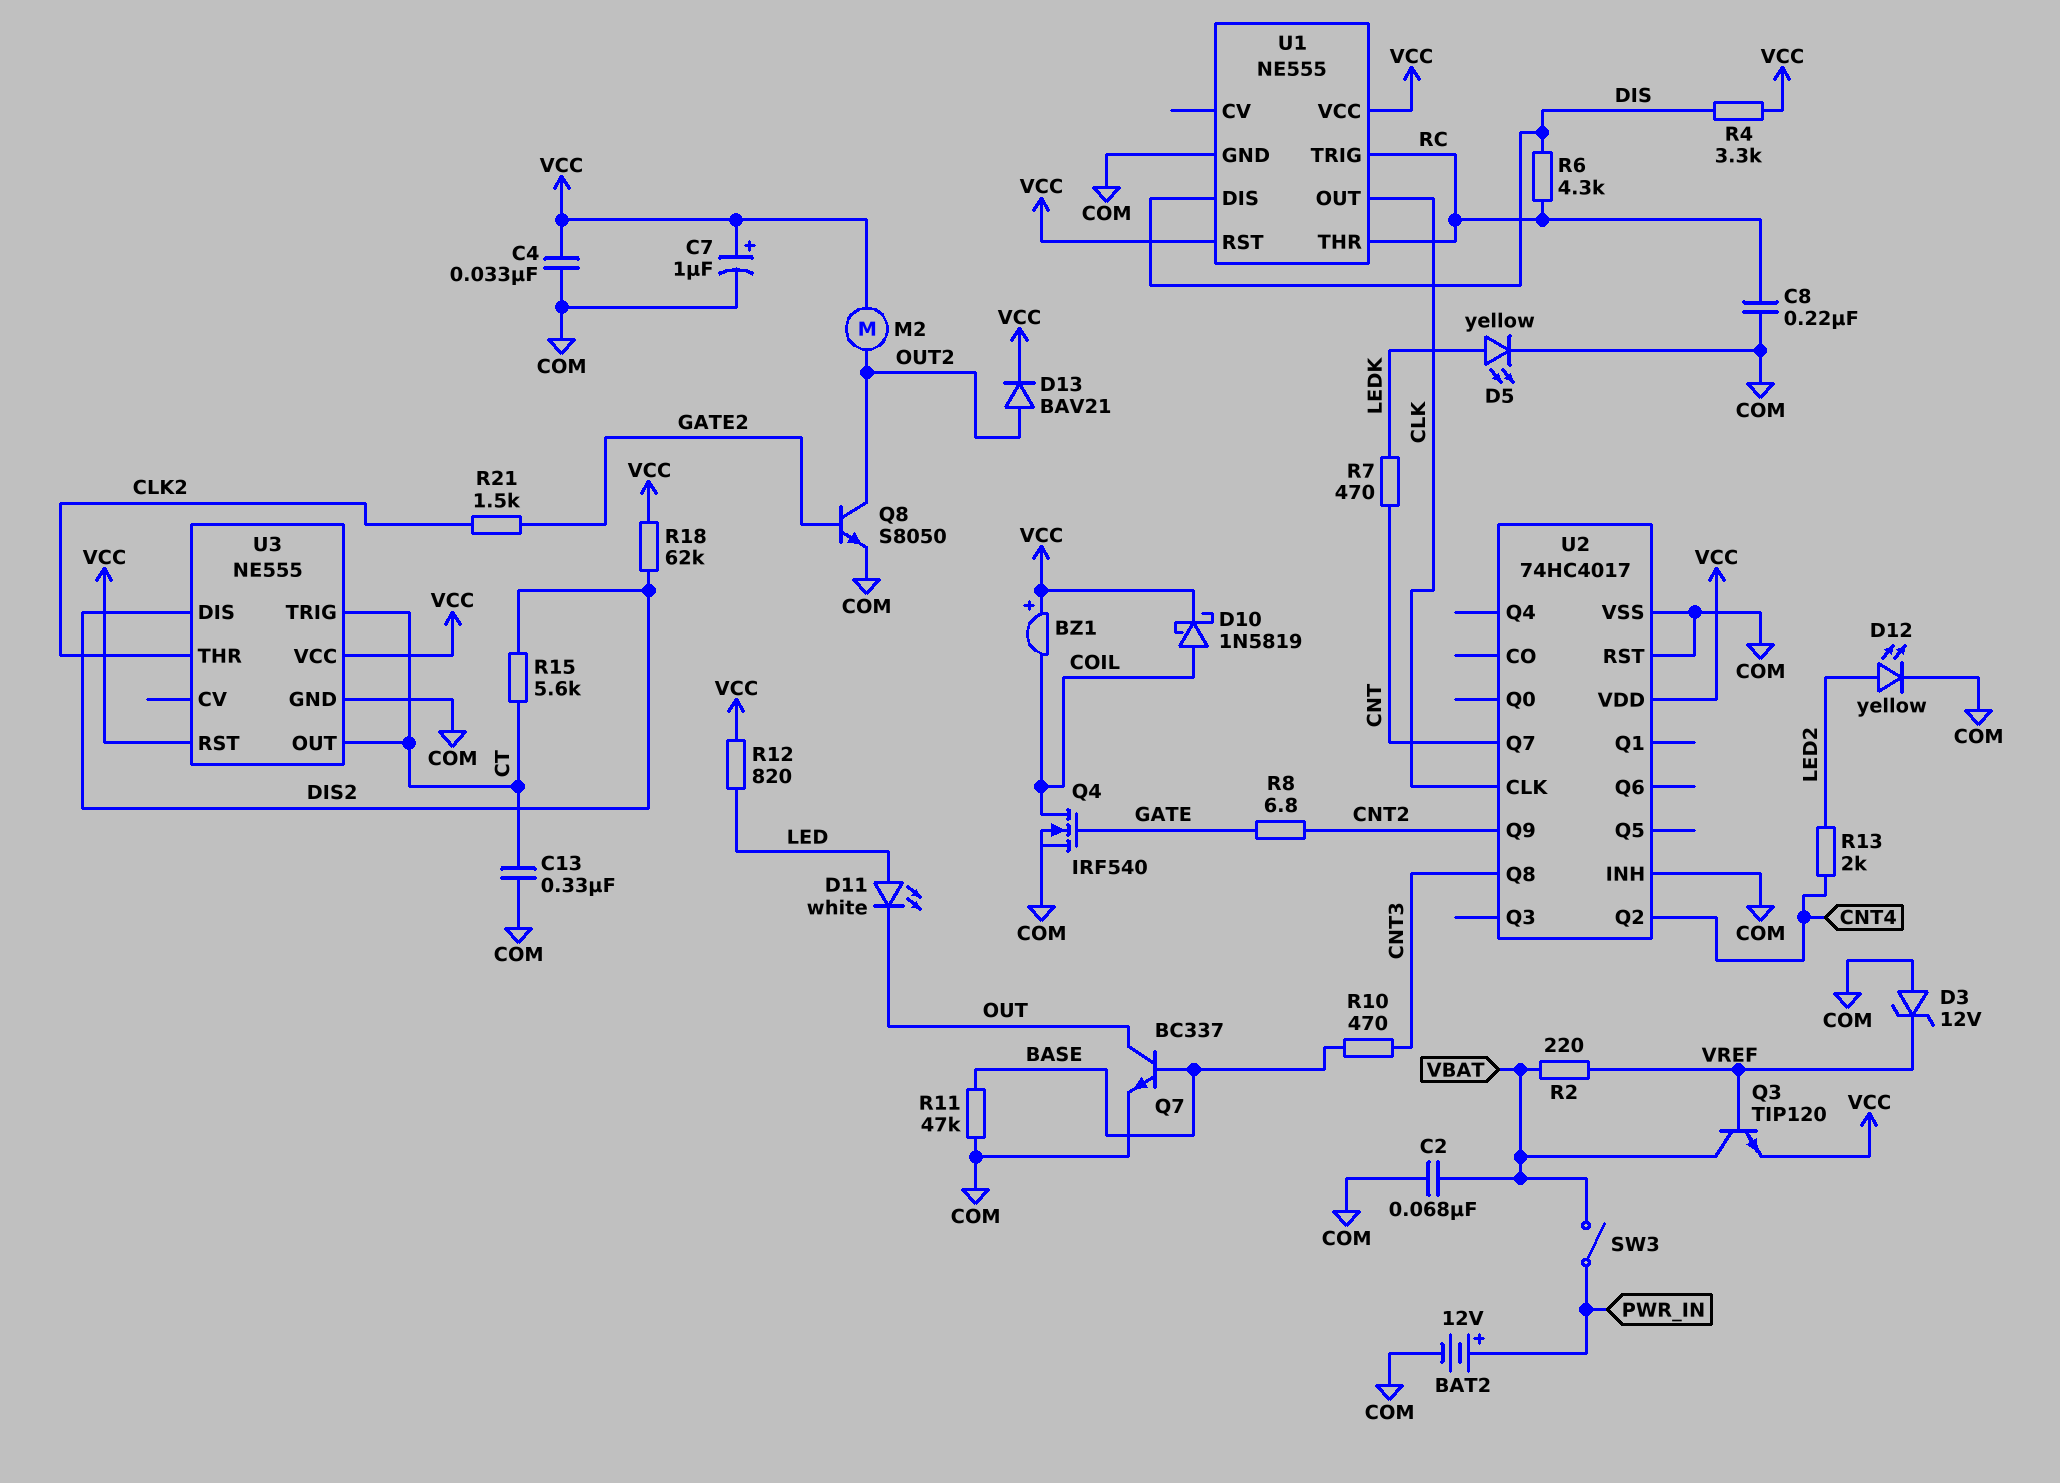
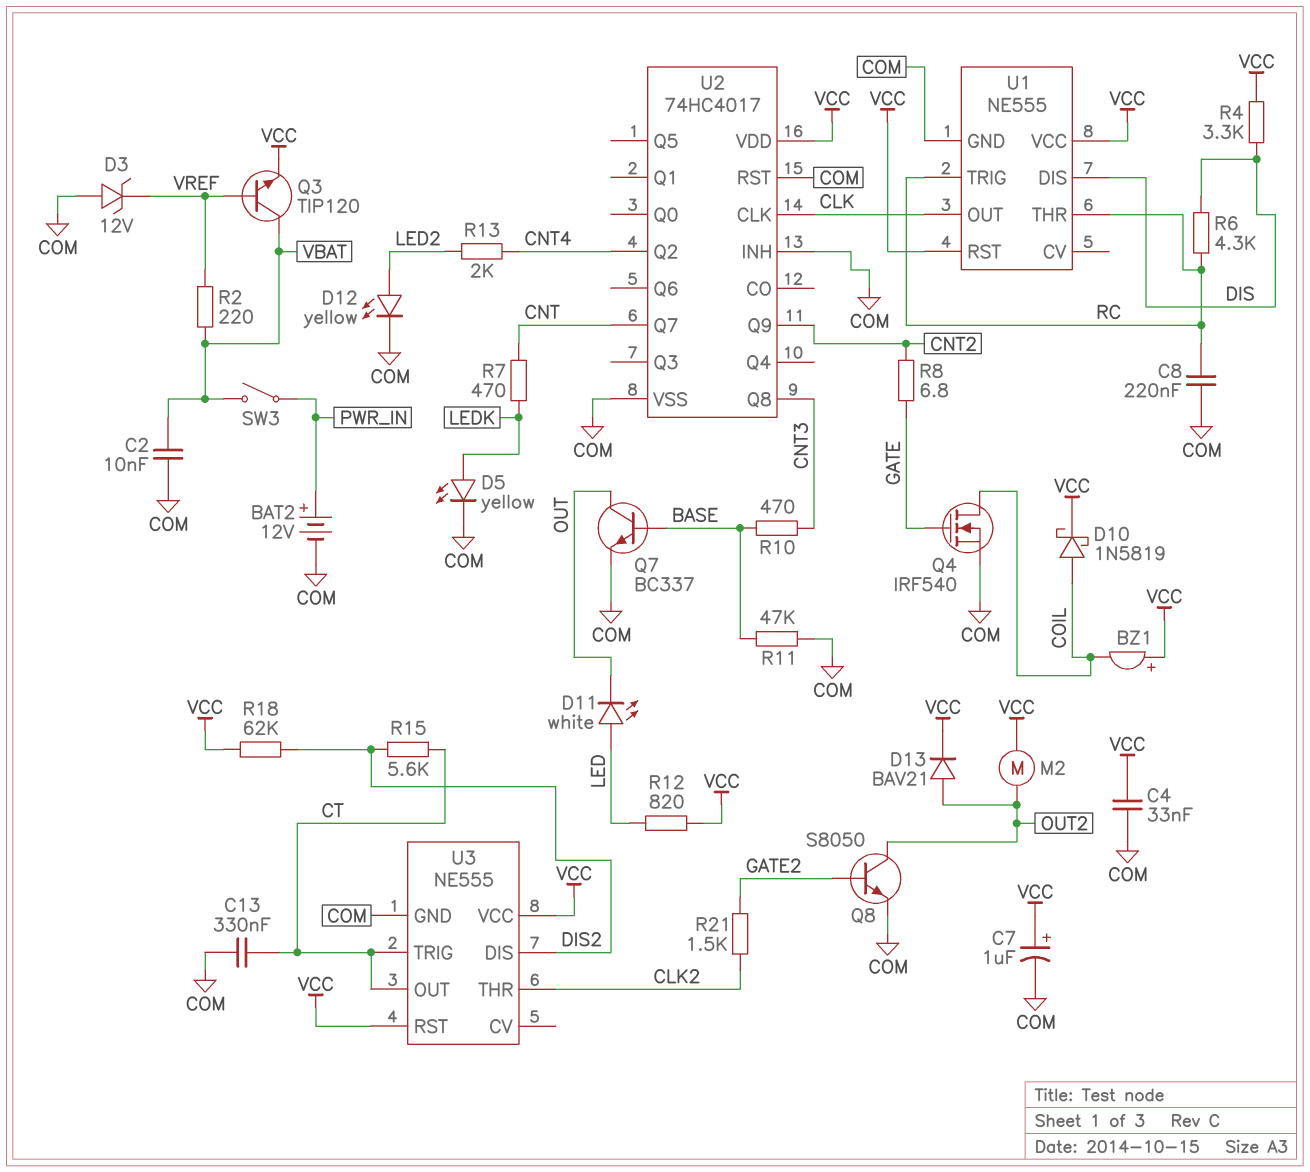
C2: 68nF (COM, VBAT) -> 10nF (COM, VBAT)

